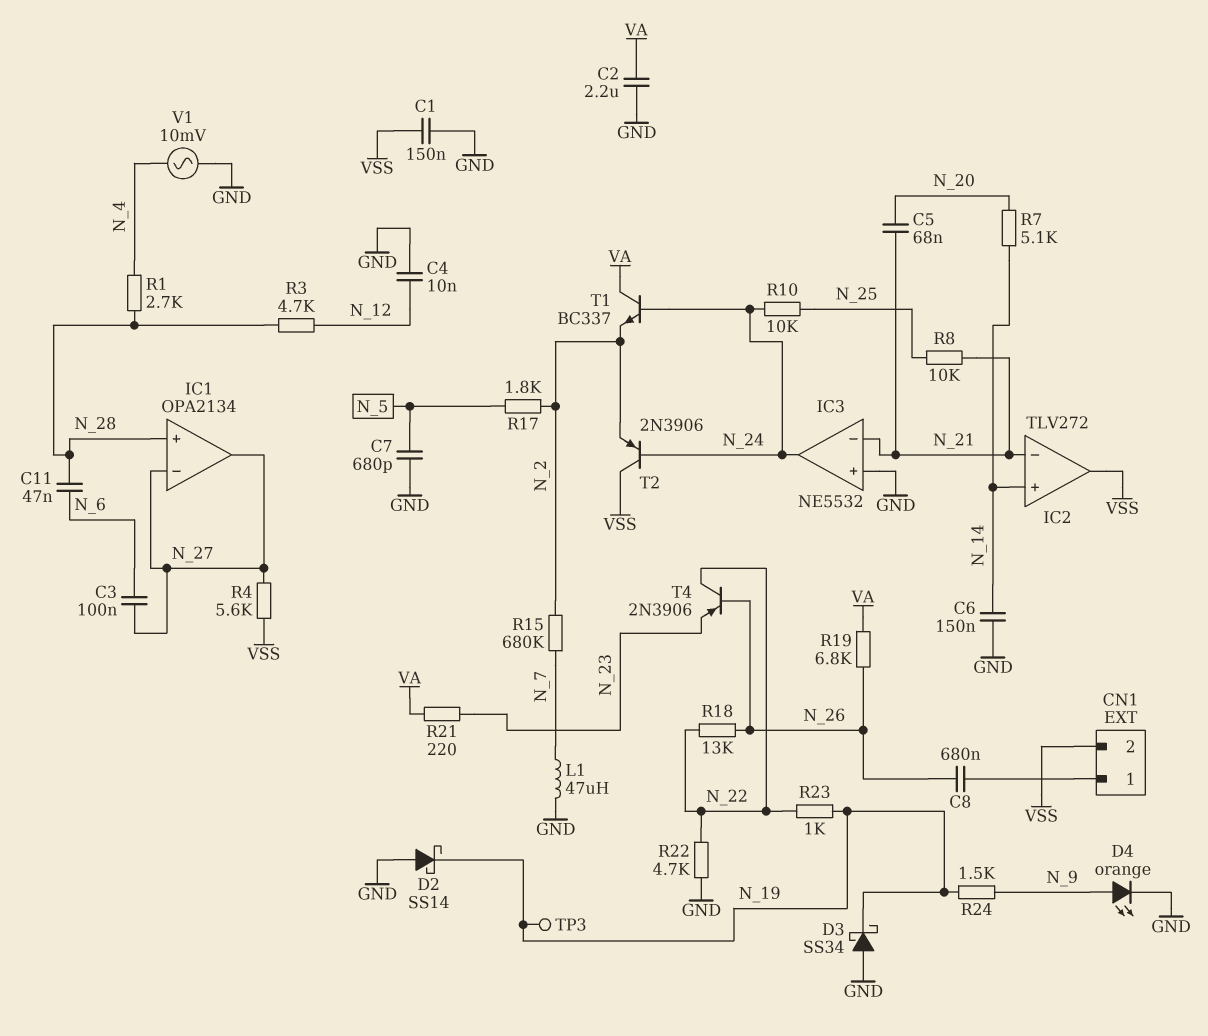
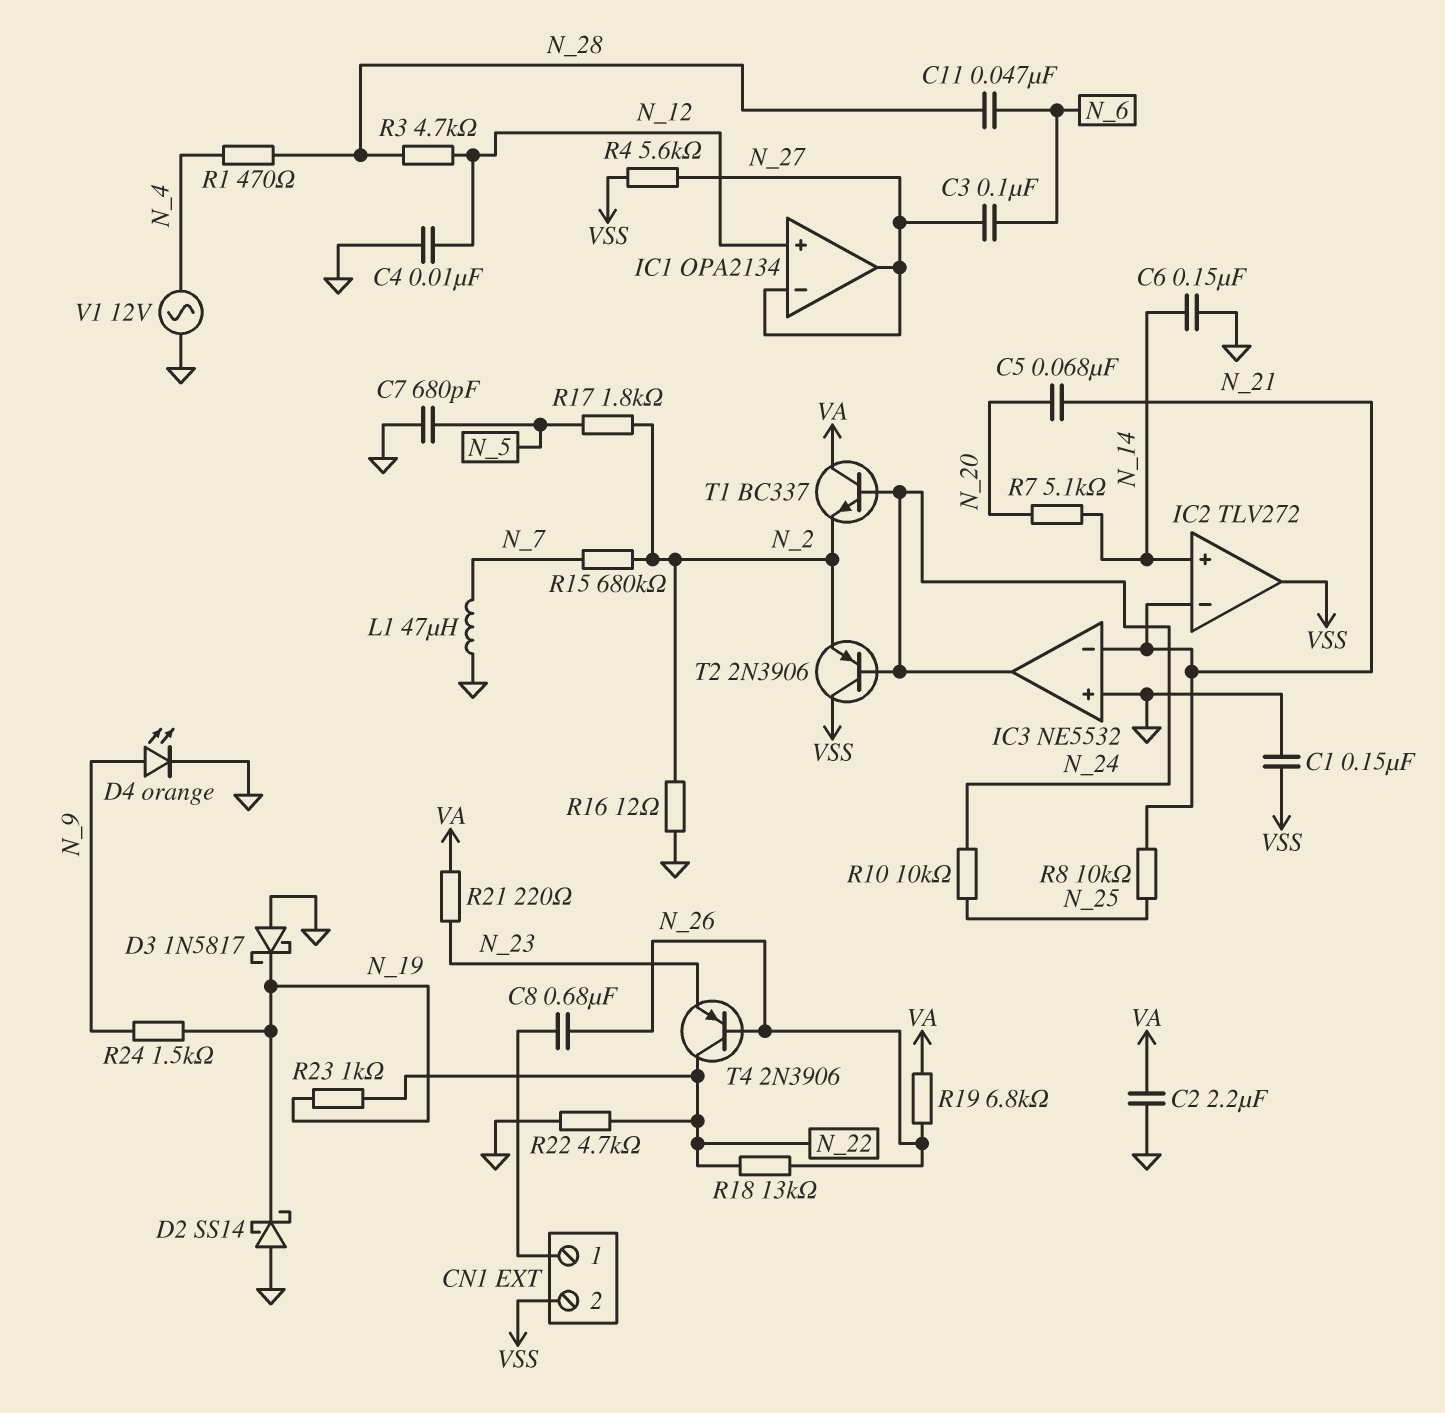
D3: schottky SS34 (A GND, K N_19) -> schottky 1N5817 (A GND, K N_19)
IC1 pin in+: N_28 -> N_12
R1: 2.7k (N_4, N_28) -> 470 (N_4, N_28)
R16: none -> 12 (GND, N_2)
TP3: test point (N_19) -> none
V1: AC 10mV (GND, N_4) -> AC 12V (GND, N_4)

